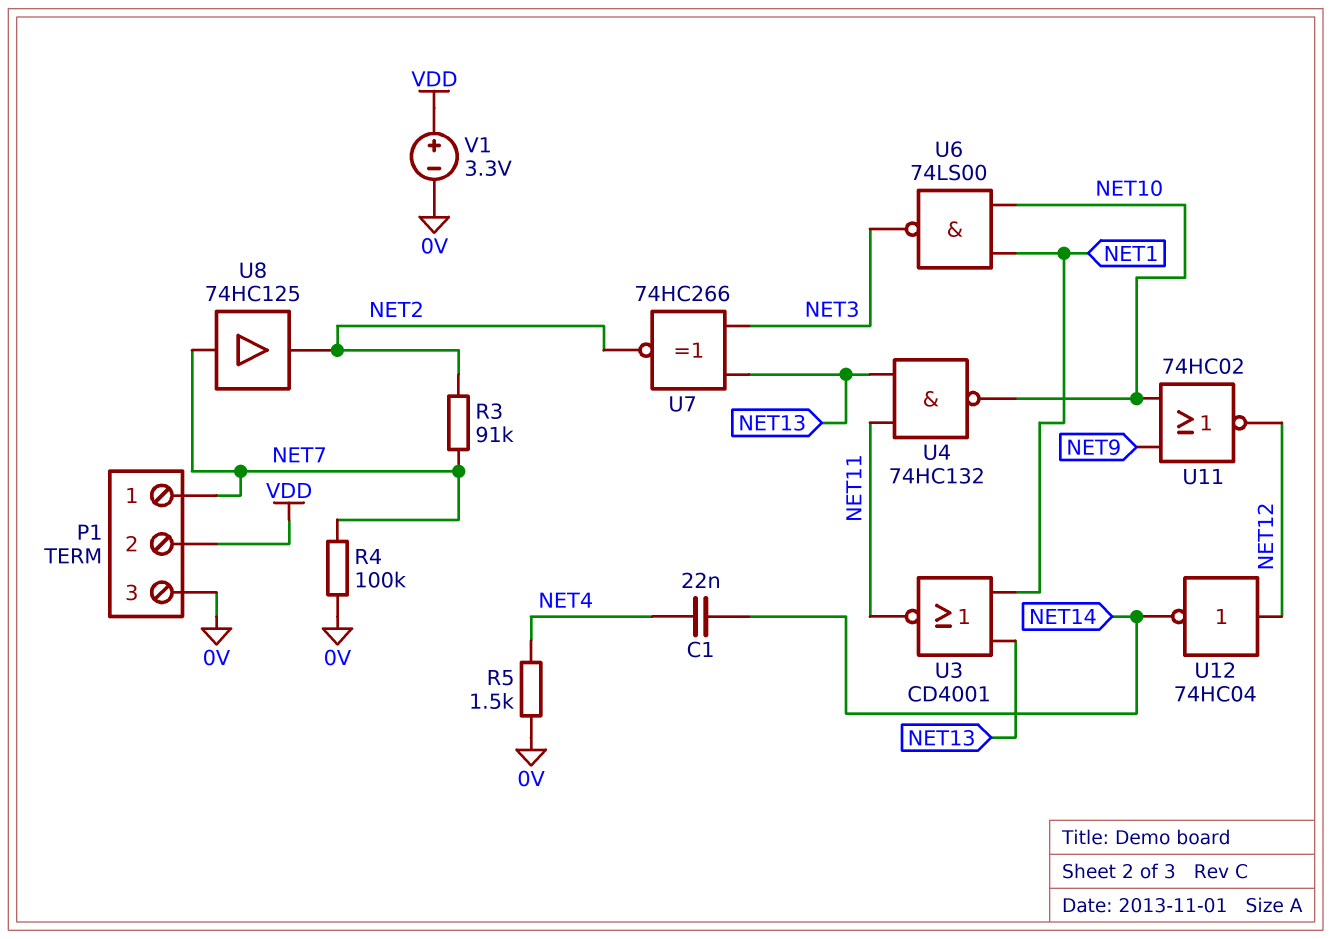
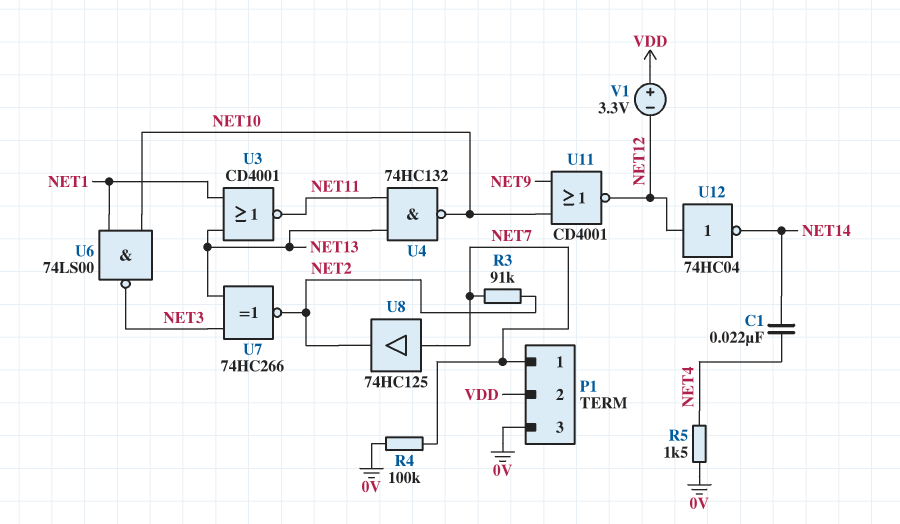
U11: NOR 74HC02 (in NET9, in NET10, out NET12) -> NOR CD4001 (in NET9, in NET10, out NET12)
V1: 3.3V (plus VDD, minus 0V) -> 3.3V (plus VDD, minus NET12)

